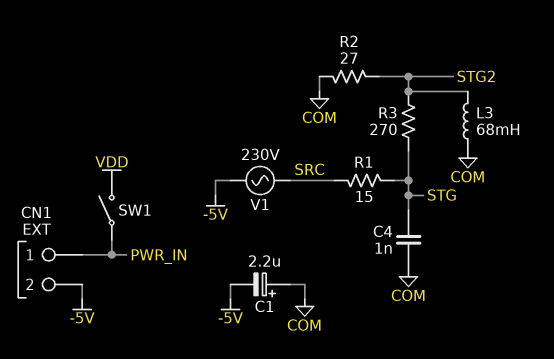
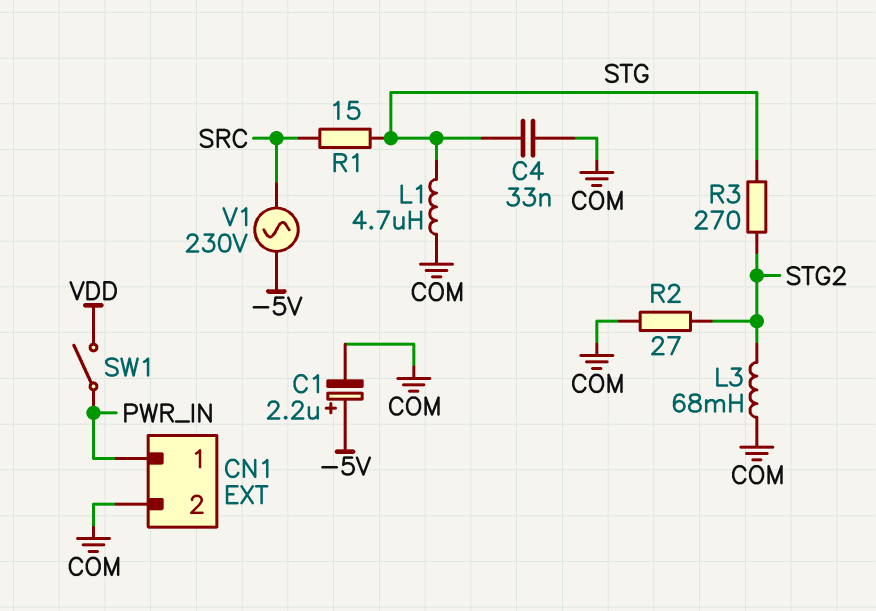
C1: 2.2uF (plus COM, minus -5V) -> 2.2uF (plus -5V, minus COM)
C4: 1nF (COM, STG) -> 33nF (COM, STG)
CN1 pin 2: -5V -> COM
L1: none -> 4.7uH (COM, STG)

